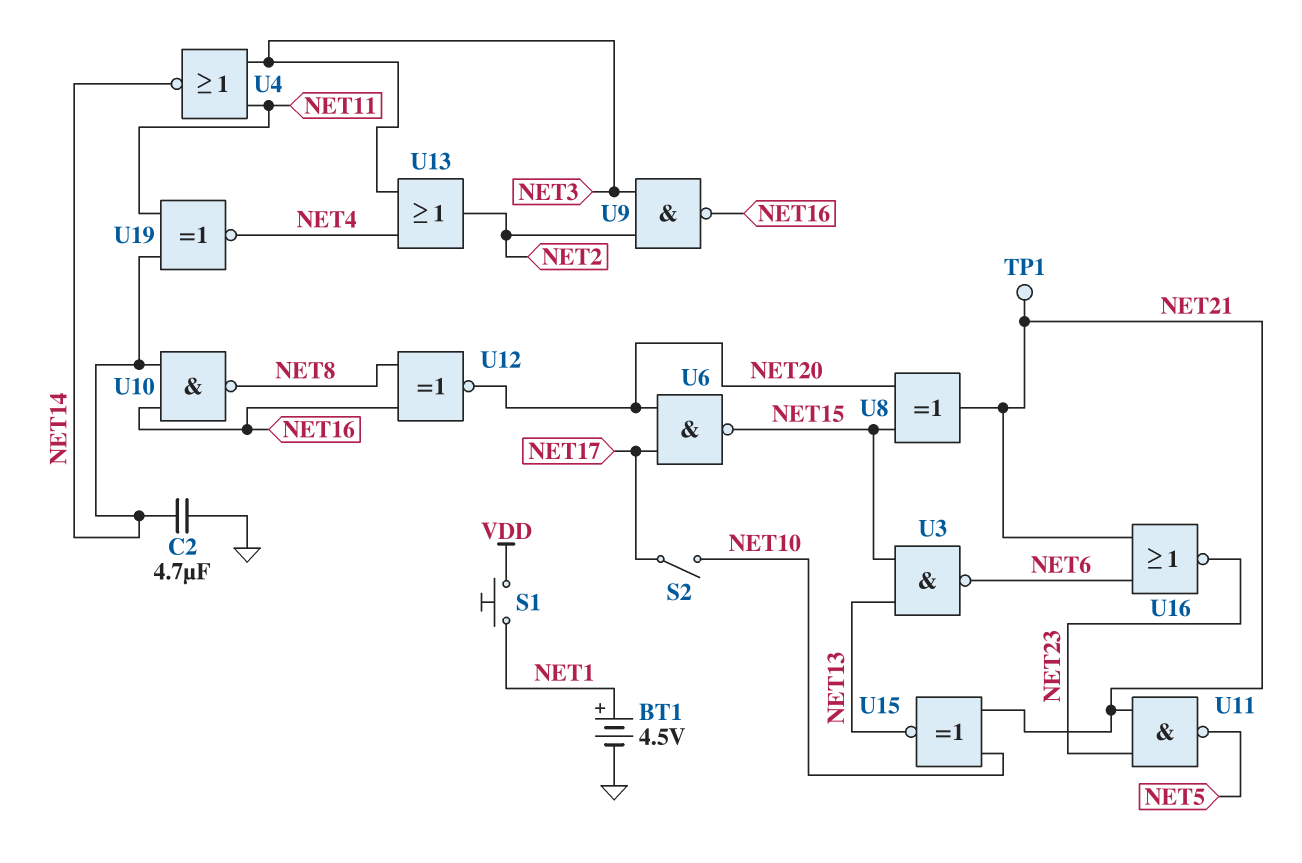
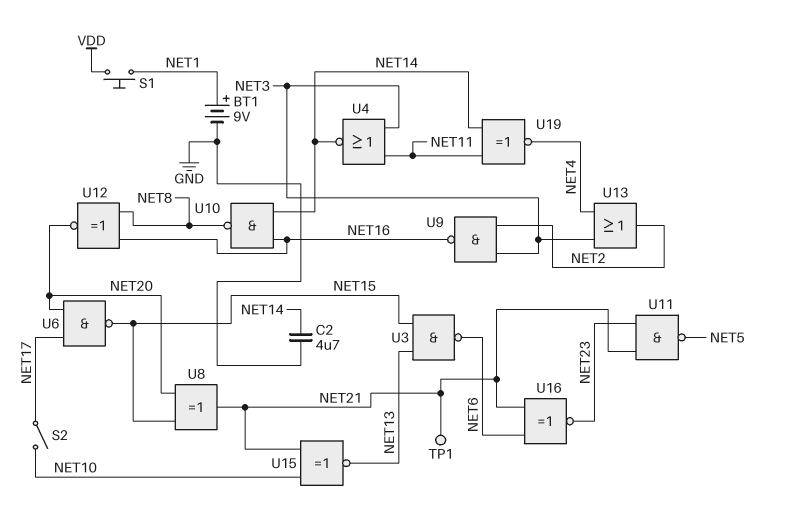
BT1: 4.5V (plus NET1, minus GND) -> 9V (plus NET1, minus GND)
U16: NOR (in NET6, in NET21, out NET23) -> XNOR (in NET6, in NET21, out NET23)

